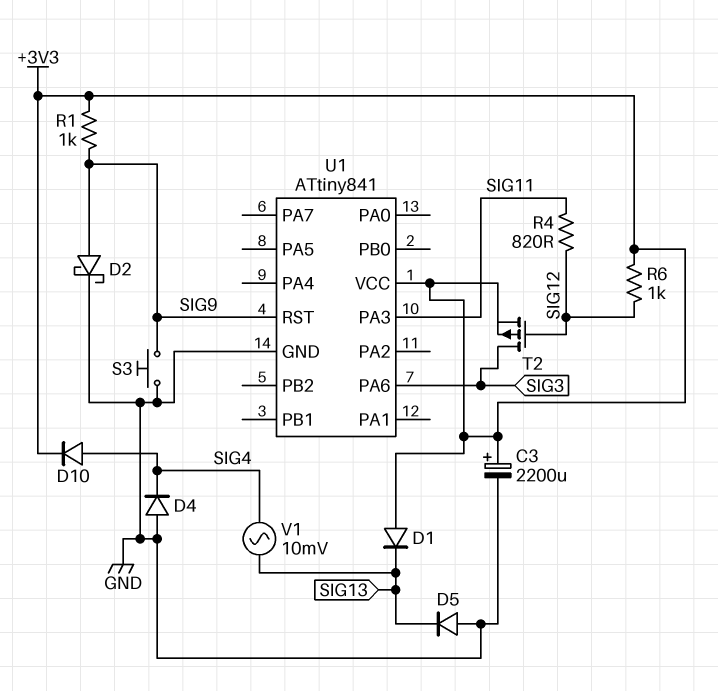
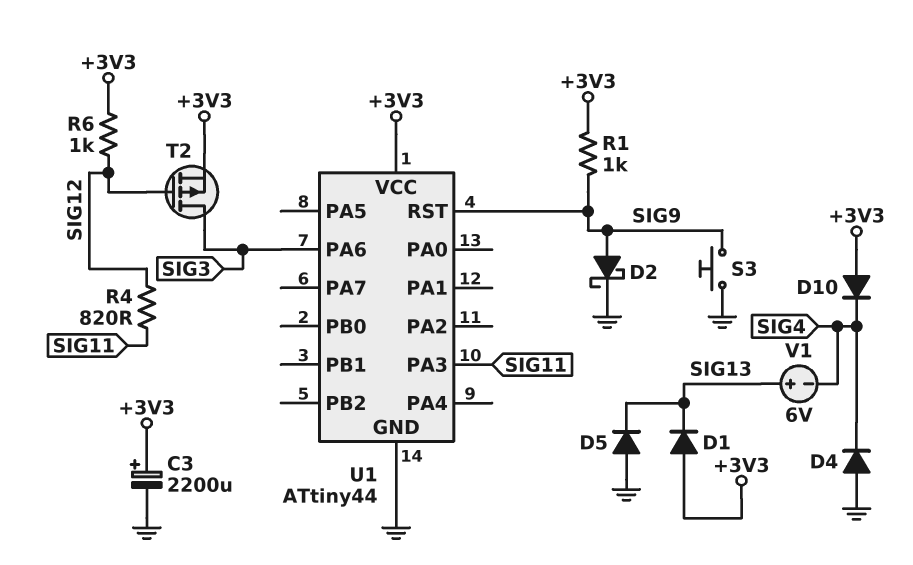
D10: diode (A SIG4, K +3V3) -> diode (A +3V3, K SIG4)
U1: ATtiny841 -> ATtiny44
V1: AC 10mV (SIG4, SIG13) -> 6V (plus SIG13, minus SIG4)

